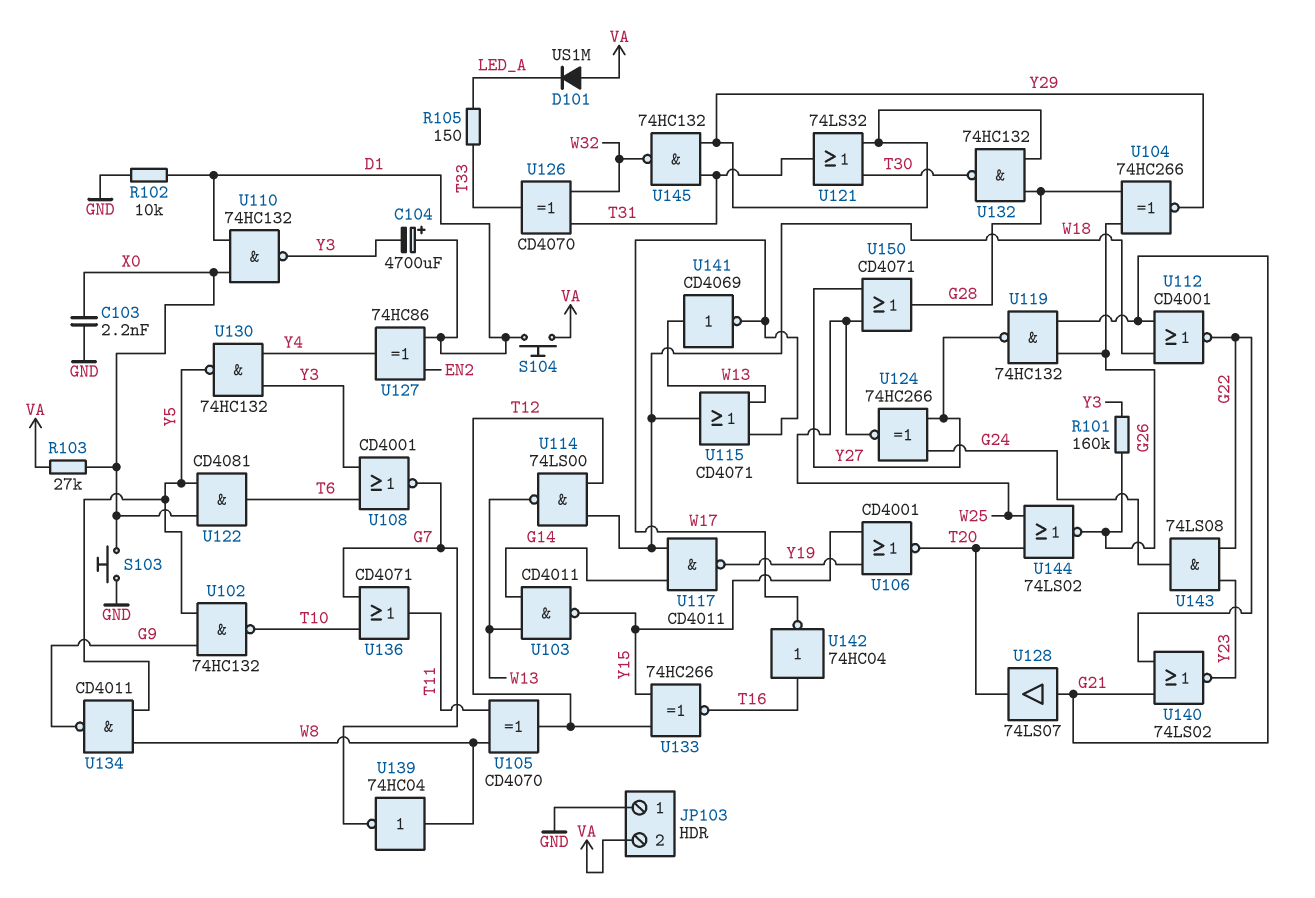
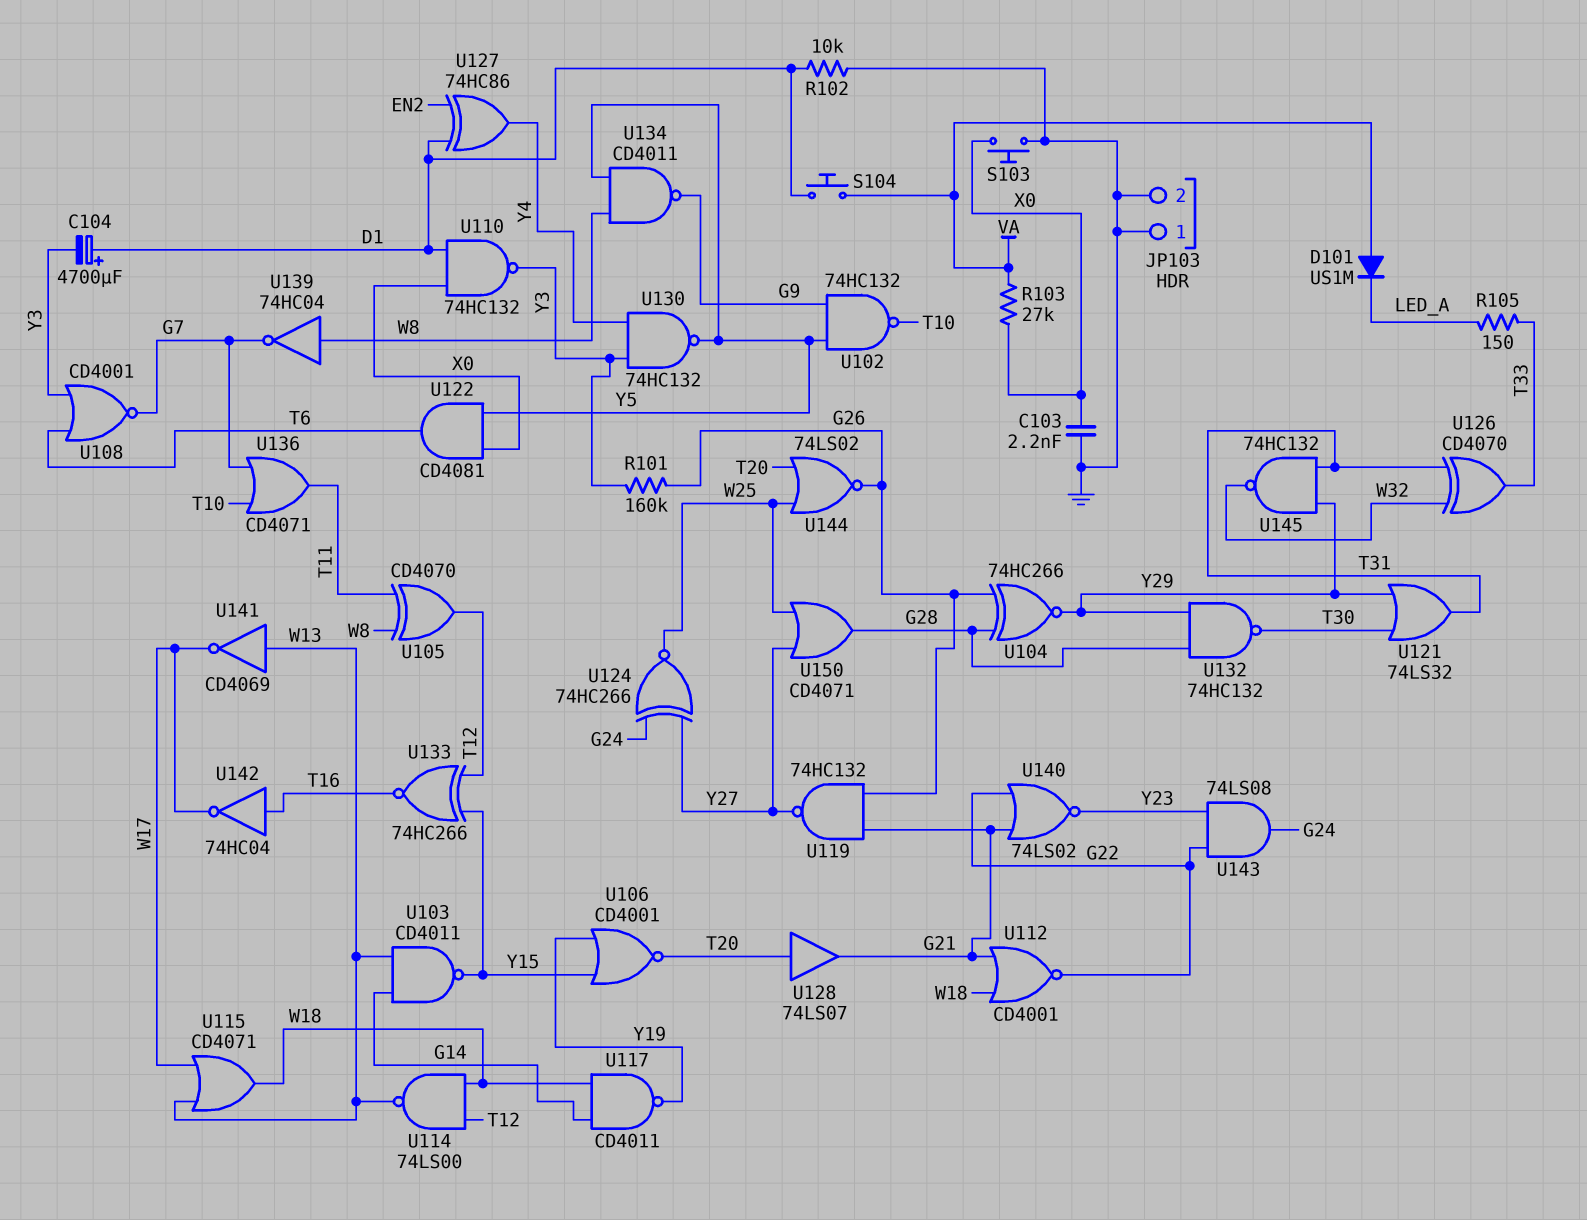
JP103 pin 2: VA -> GND
U128: buffer 74LS07 (in G21, out T20) -> buffer 74LS07 (in T20, out G21)

